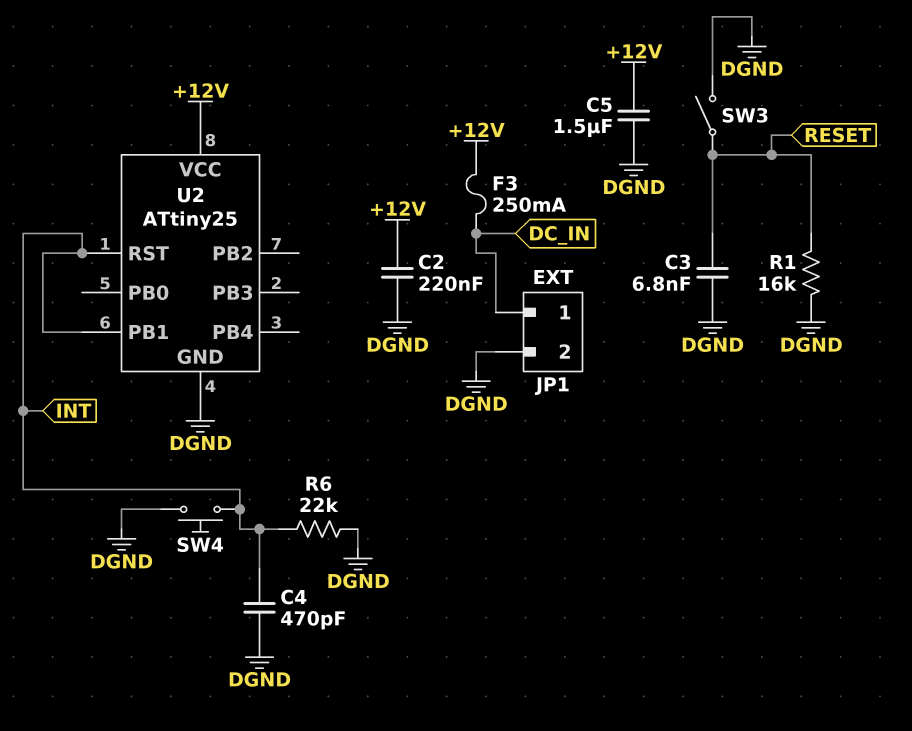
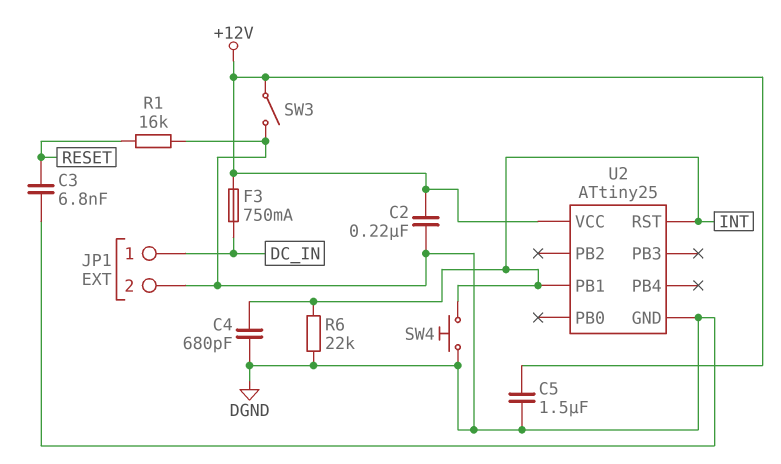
C4: 470pF (DGND, INT) -> 680pF (DGND, INT)
F3: 250mA (+12V, DC_IN) -> 750mA (+12V, DC_IN)
SW3: switch (DGND, RESET) -> switch (+12V, DGND)

